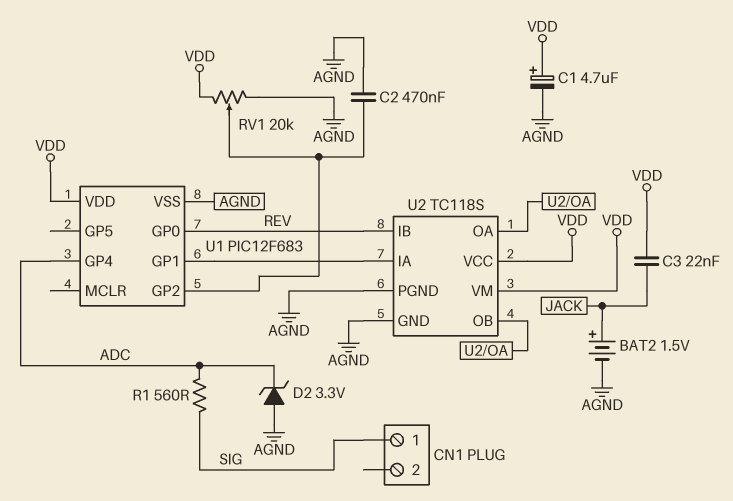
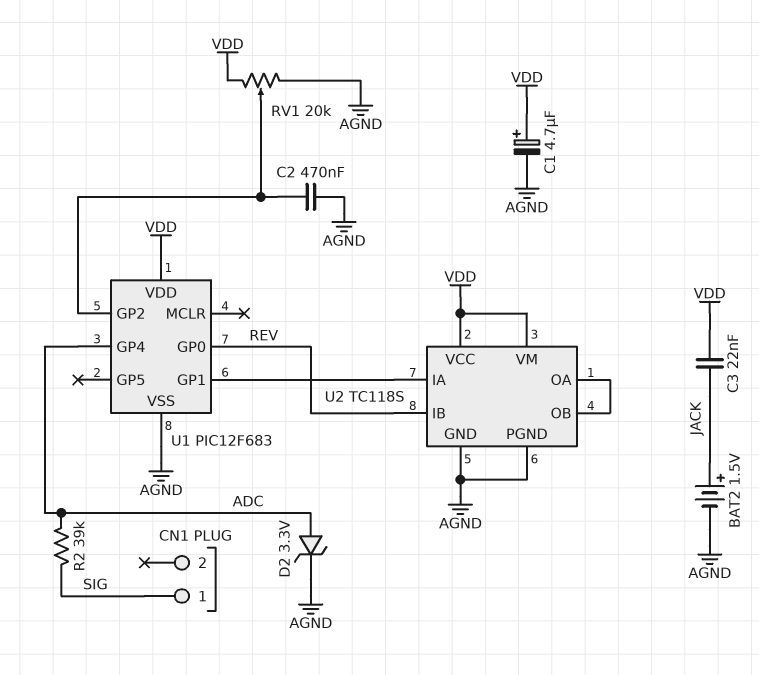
D2: zener 3.3V (A AGND, K ADC) -> zener 3.3V (A ADC, K AGND)
R1: 560 (ADC, SIG) -> none
R2: none -> 39k (ADC, SIG)

